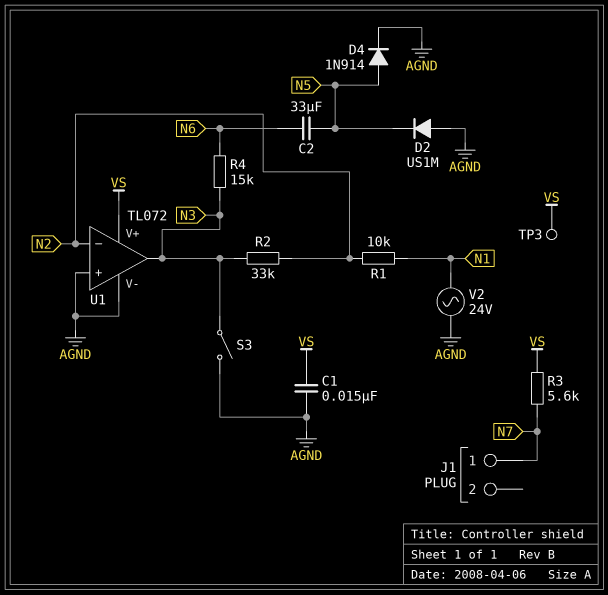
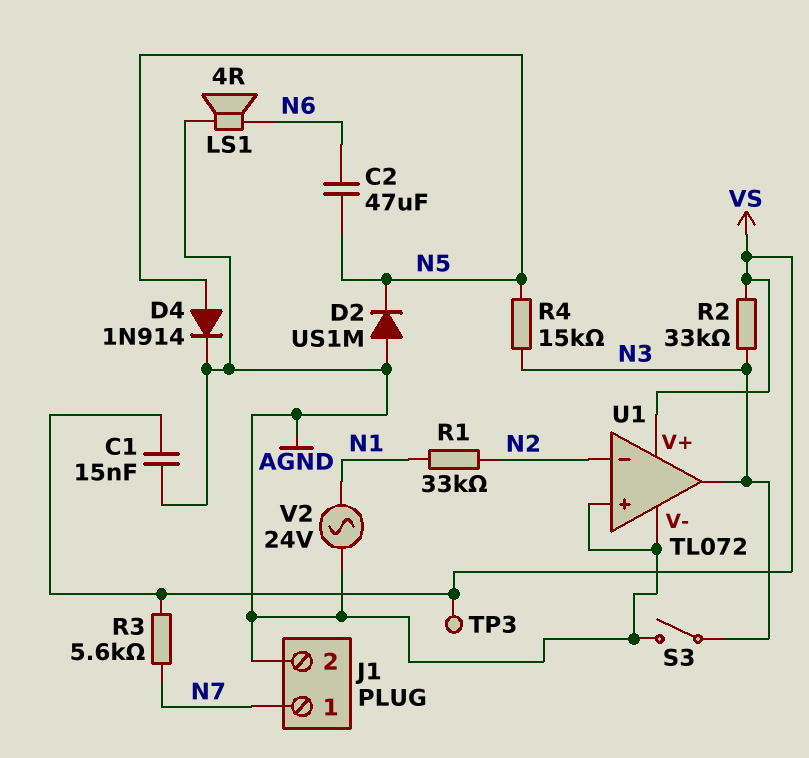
C2: 33uF (N5, N6) -> 47uF (N5, N6)
J1 pin 2: none -> AGND
LS1: none -> speaker 4R (AGND, N6)
R1: 10k (N1, N2) -> 33k (N1, N2)
R2: 33k (N2, N3) -> 33k (N3, VS)
R4: 15k (N3, N6) -> 15k (N3, N5)

